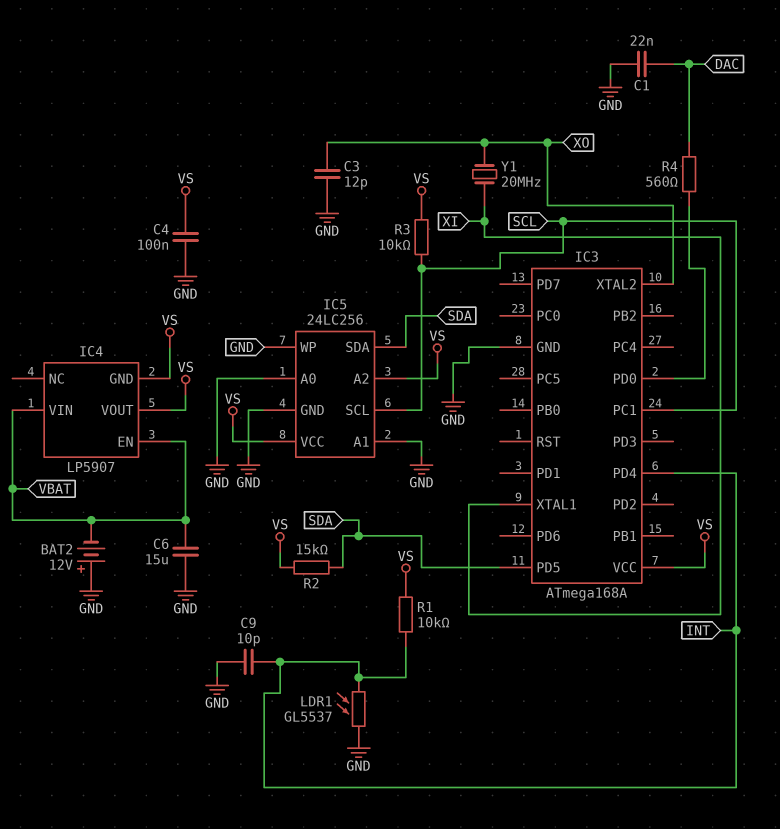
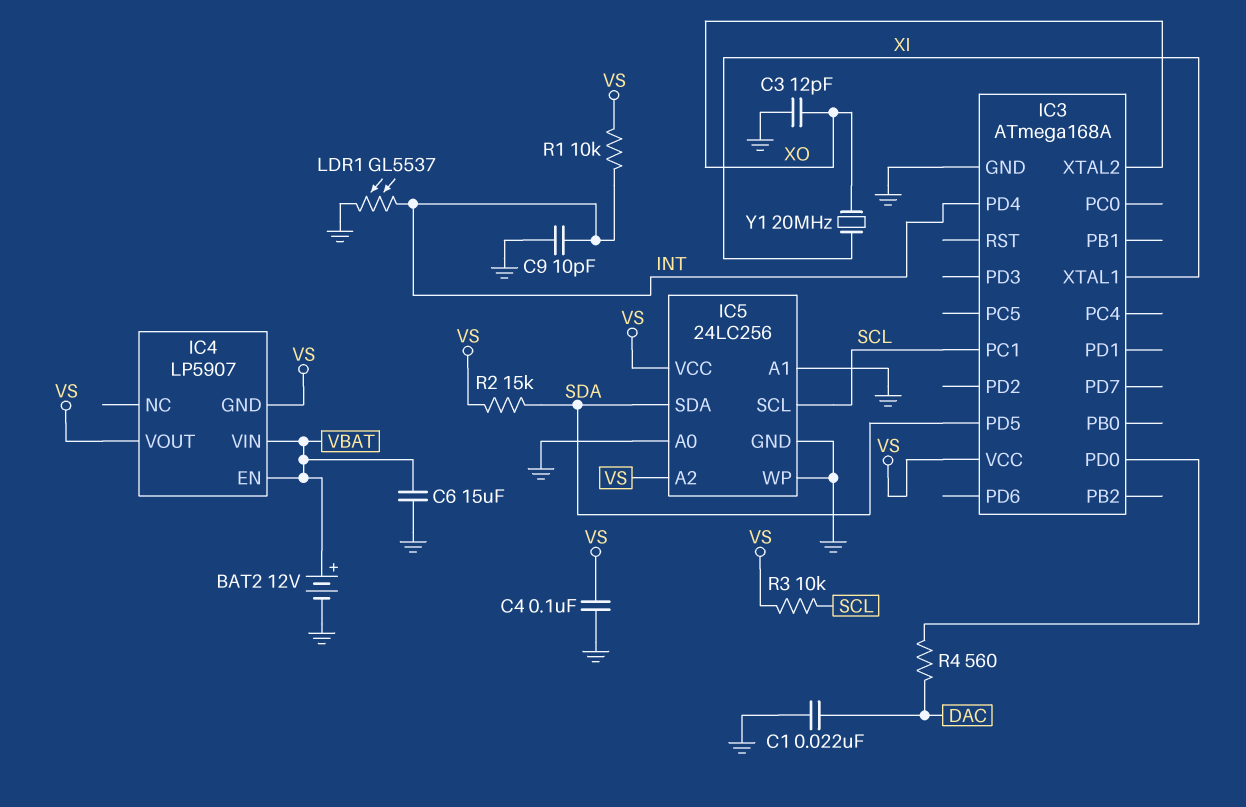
BAT2: 12V (plus GND, minus VBAT) -> 12V (plus VBAT, minus GND)

